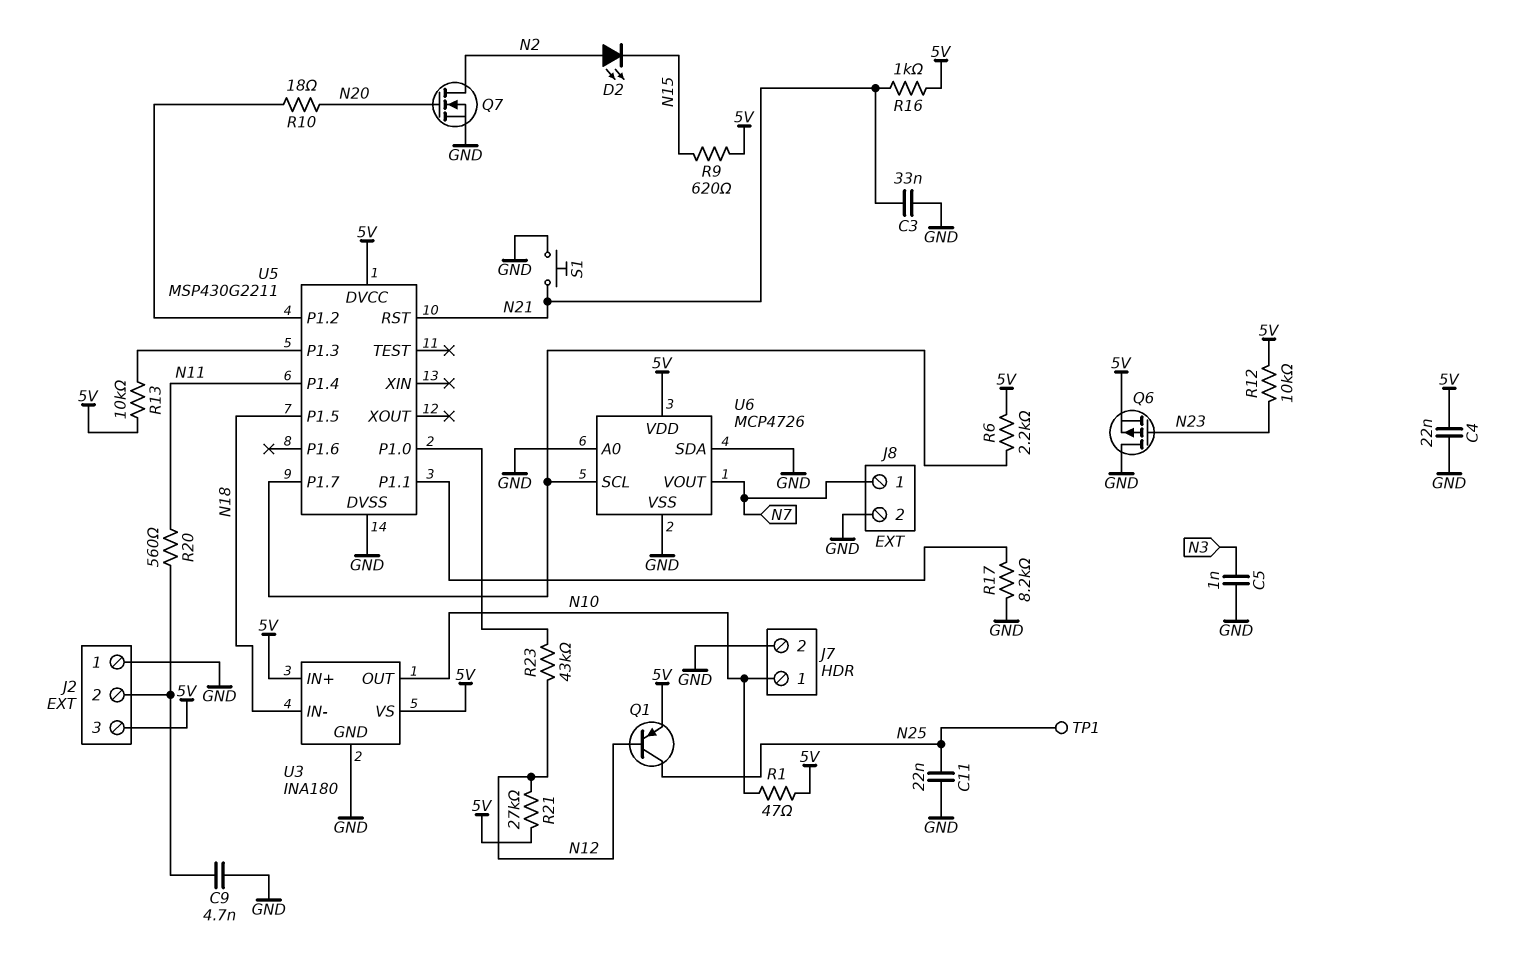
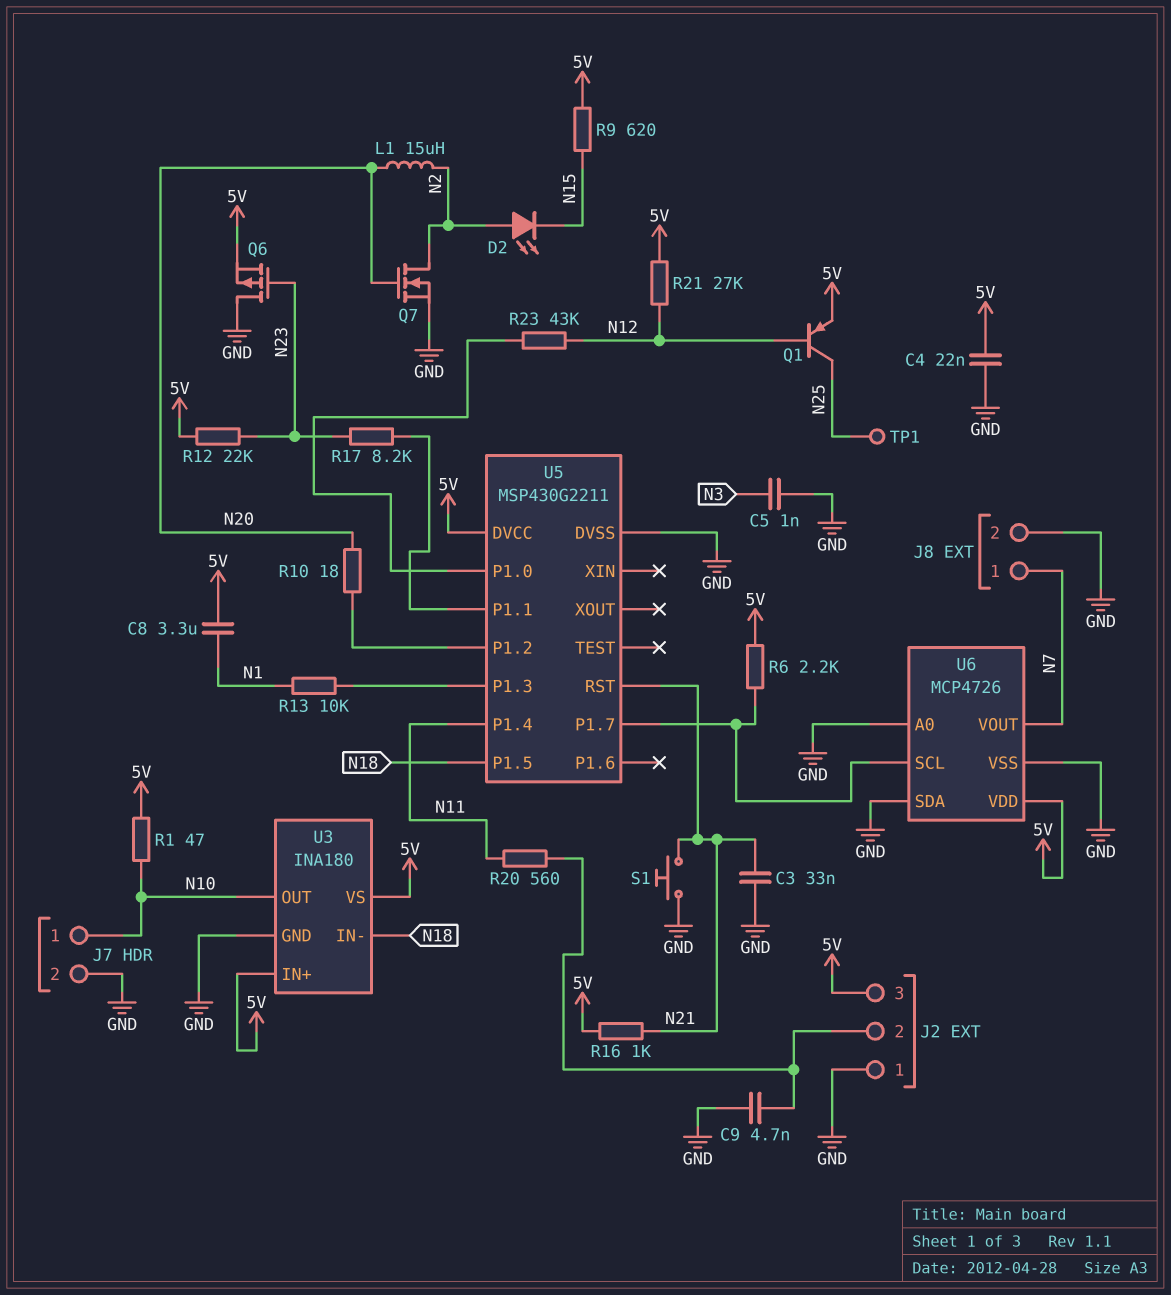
C8: none -> 3.3uF (5V, N1)
C11: 22nF (GND, N25) -> none
L1: none -> 15uH (N2, N20)
R12: 10k (5V, N23) -> 22k (5V, N23)
R13: 10k (5V, U5/P1.3) -> 10k (N1, U5/P1.3)
R17: 8.2k (GND, U5/P1.1) -> 8.2k (N23, U5/P1.1)

